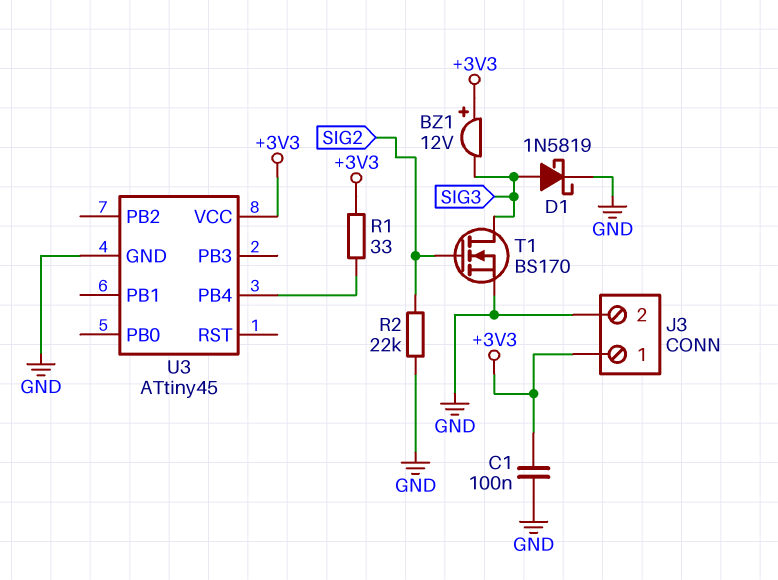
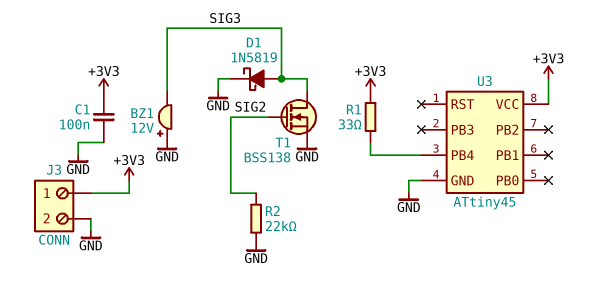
BZ1: buzzer 12V (plus +3V3, minus SIG3) -> buzzer 12V (plus GND, minus SIG3)
T1: NMOS BS170 (G SIG2, D SIG3, S GND) -> NMOS BSS138 (G SIG2, D SIG3, S GND)

